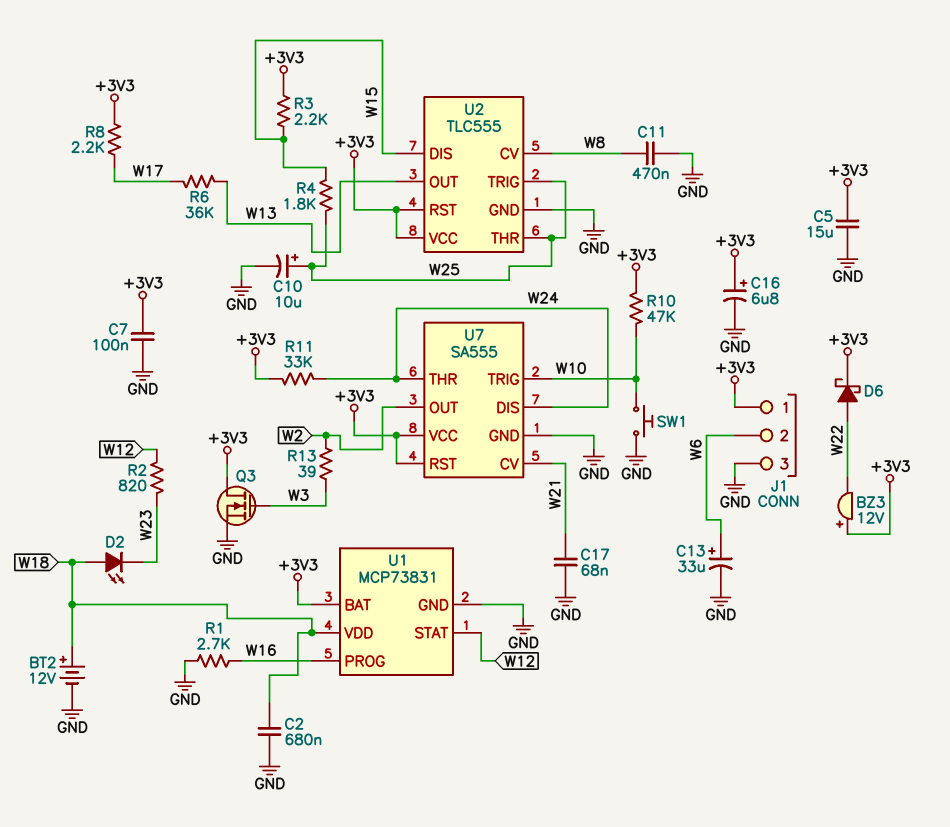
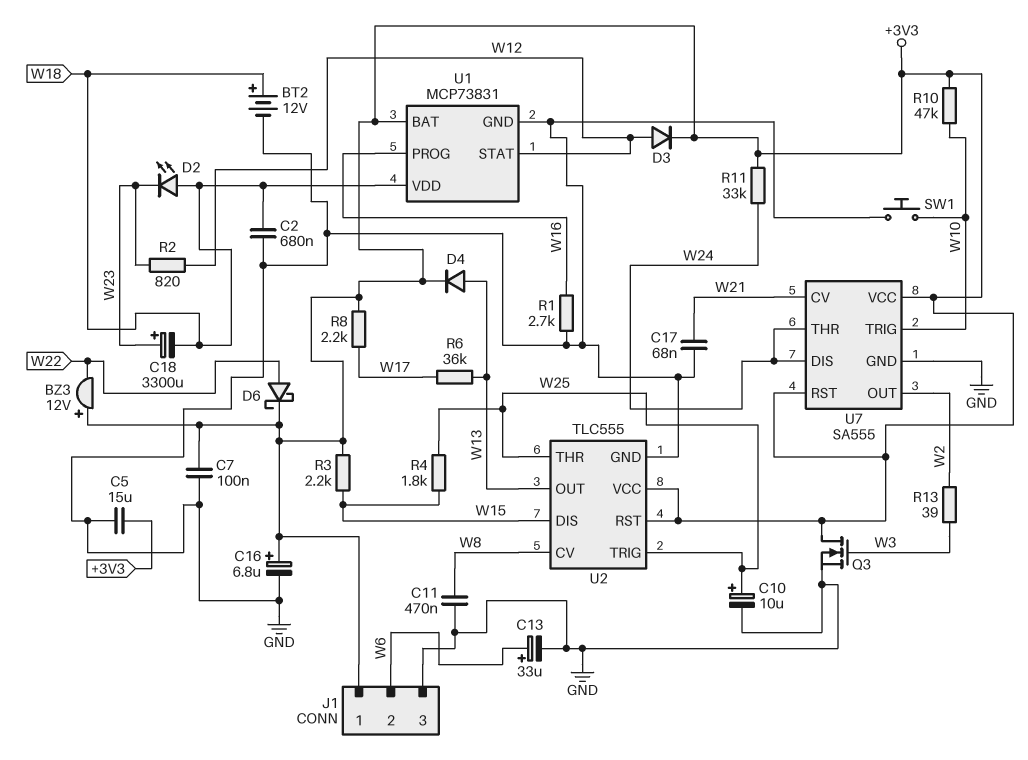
C18: none -> 3300uF (plus W23, minus W18)
D3: none -> diode (A W12, K +3V3)
D4: none -> diode (A W13, K +3V3)

